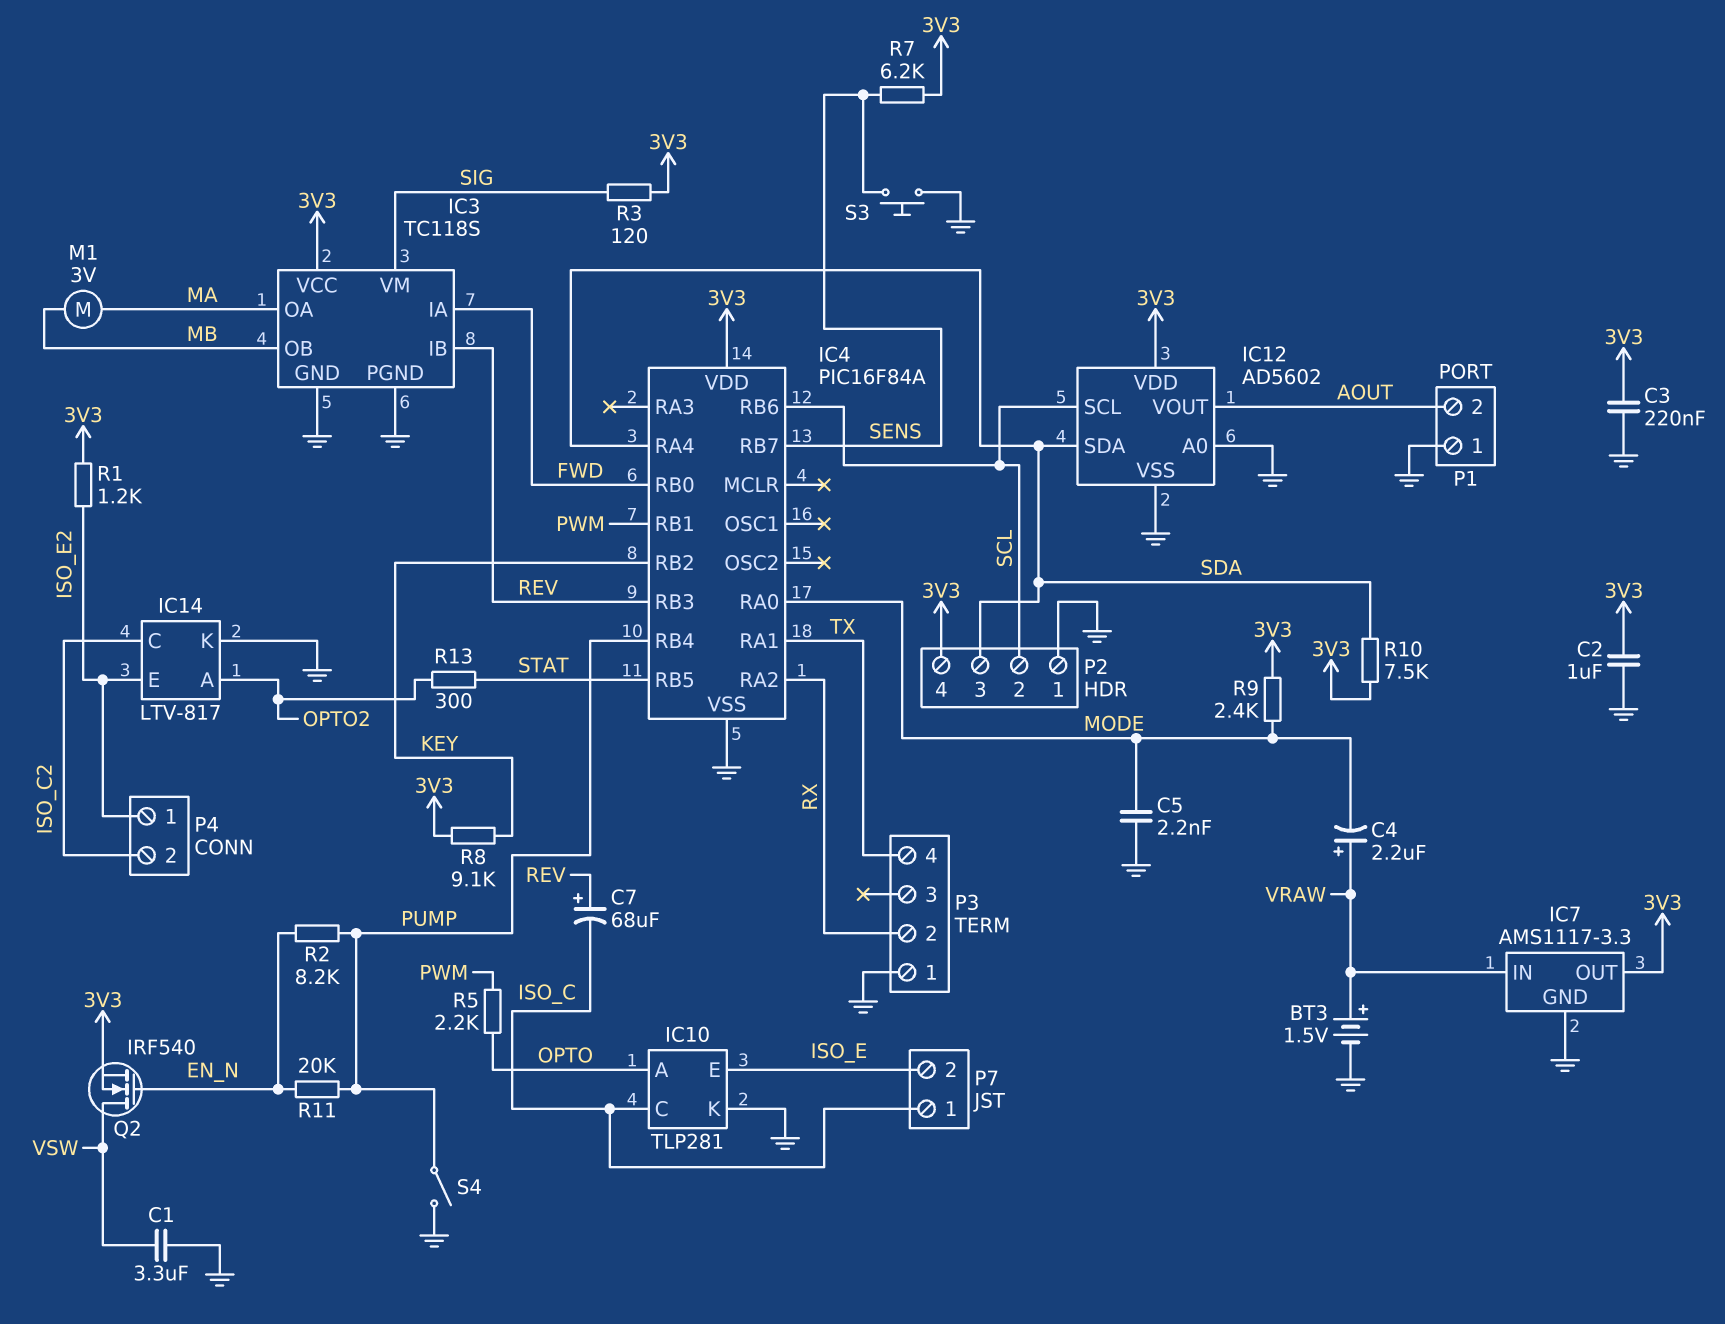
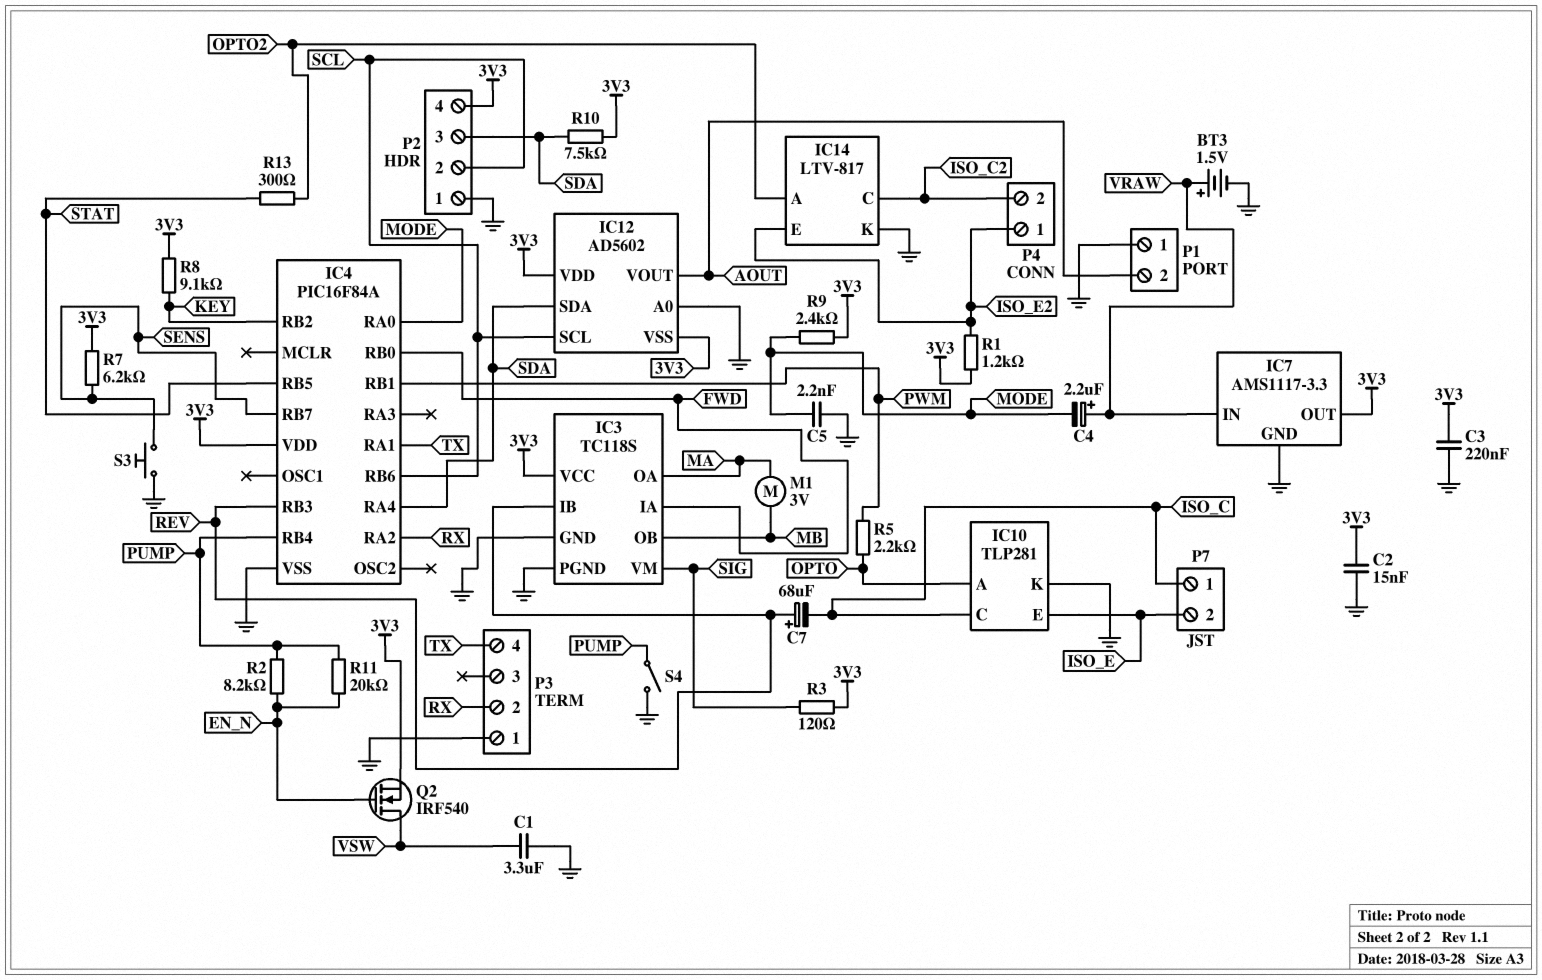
C2: 1uF (3V3, GND) -> 15nF (3V3, GND)
IC12 pin VSS: GND -> 3V3

